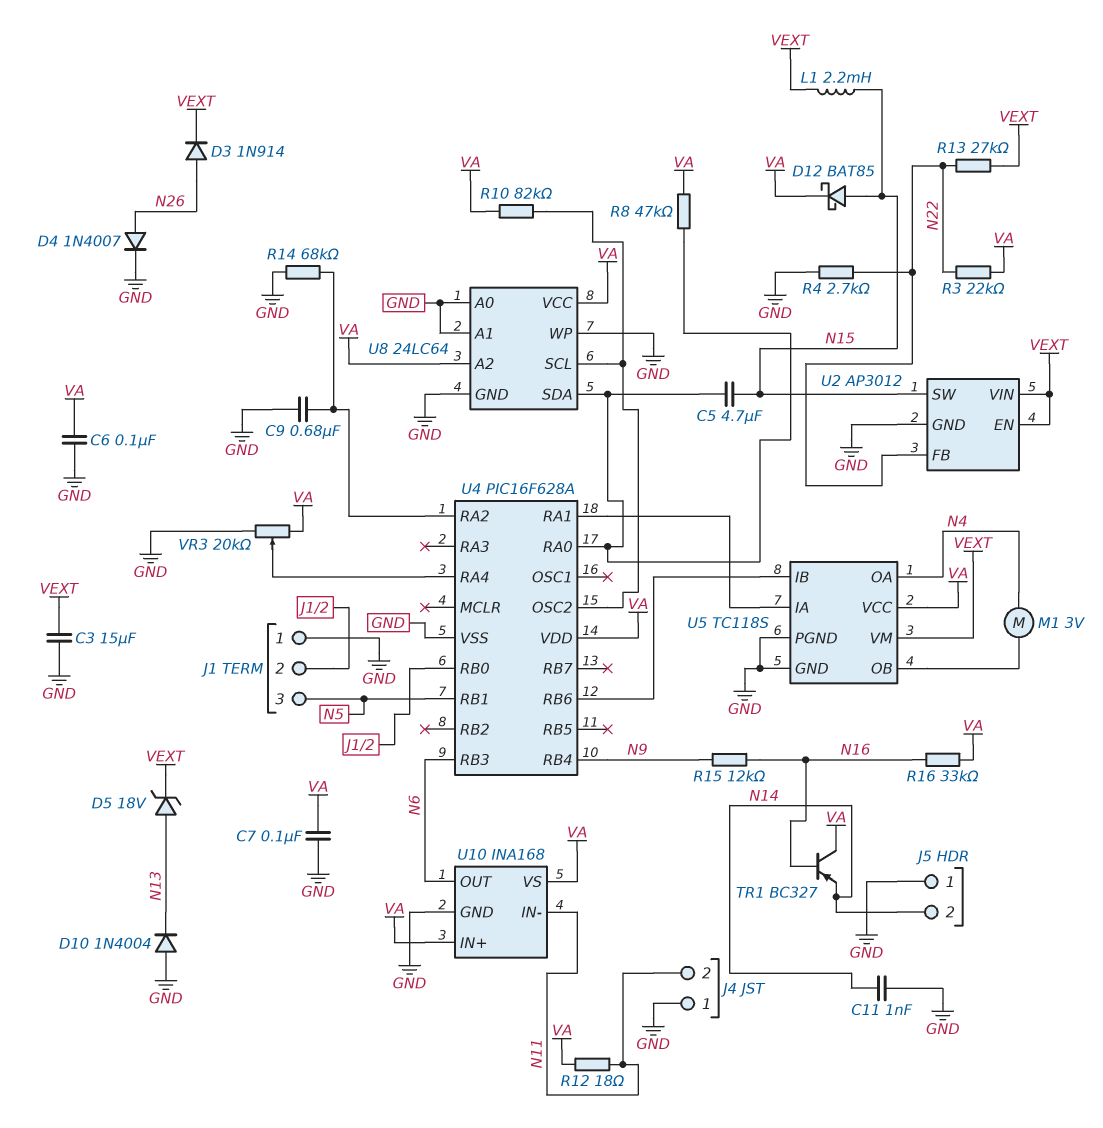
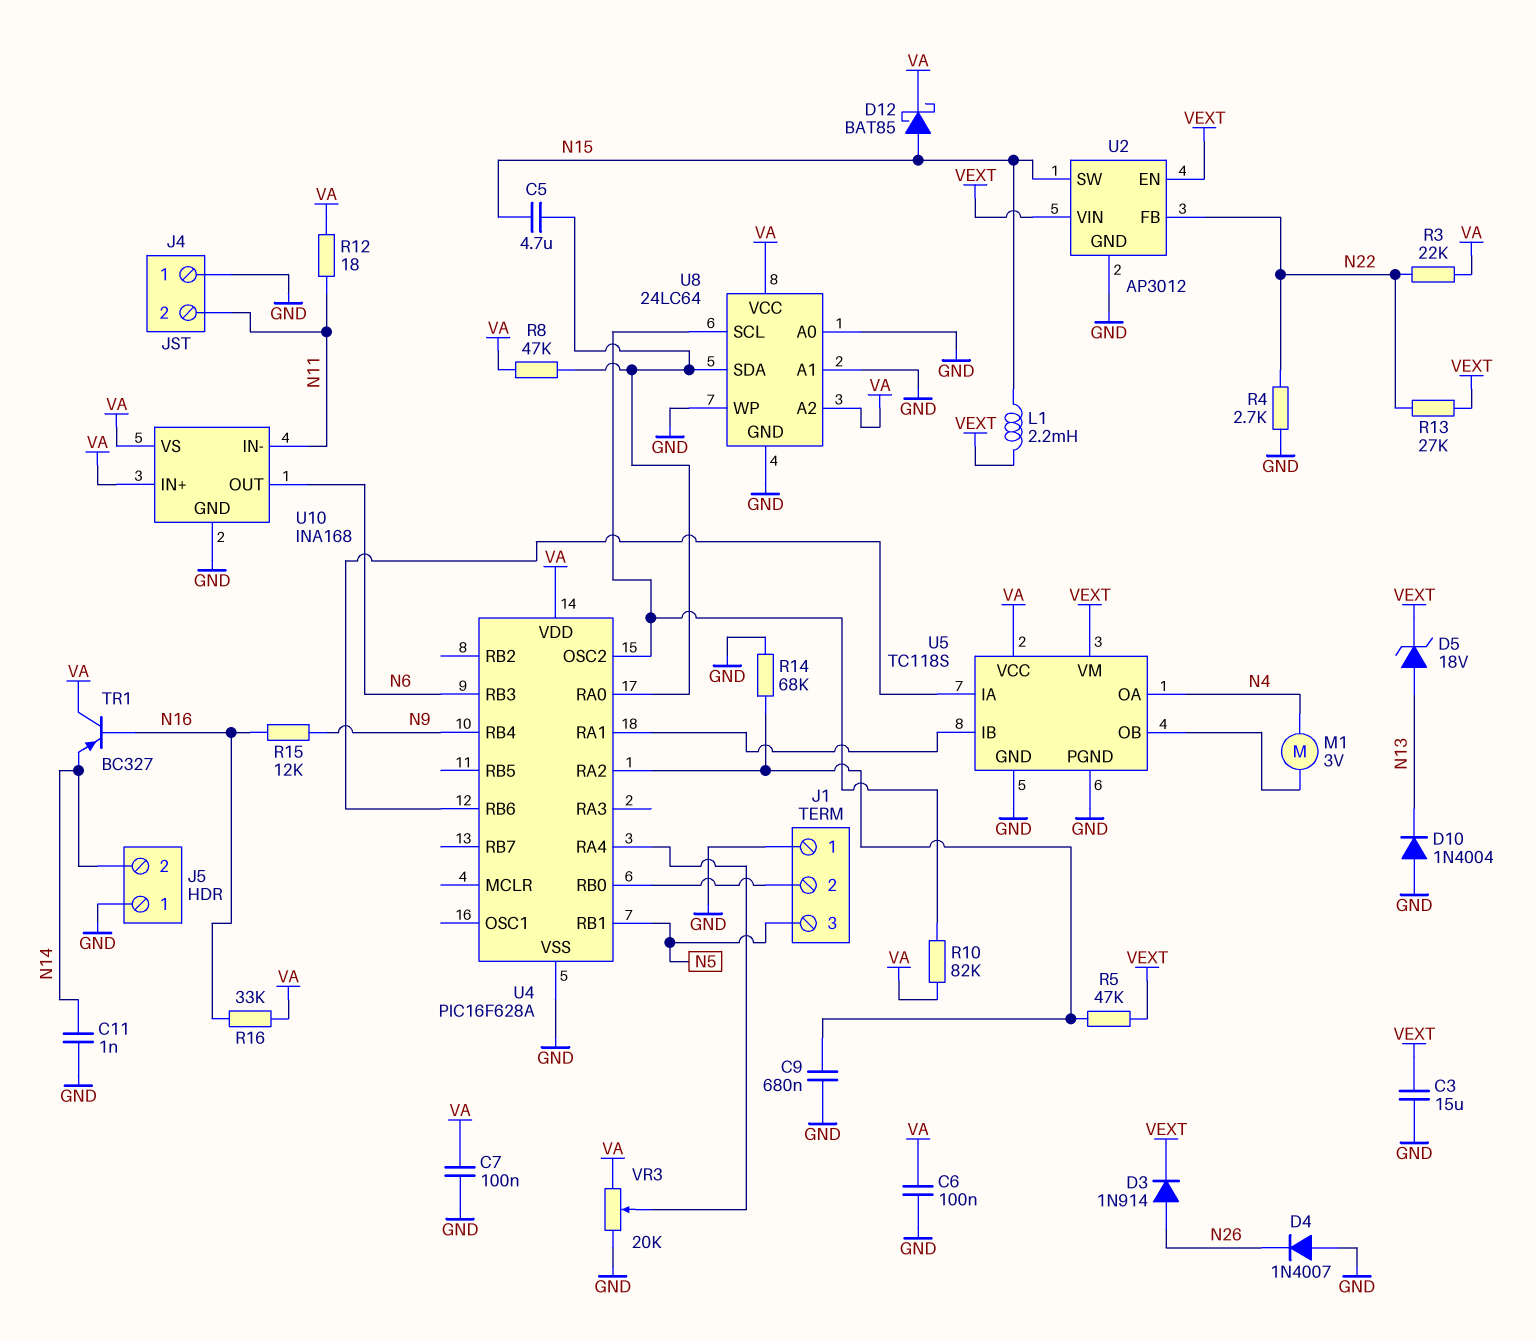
D4: diode 1N4007 (A N26, K GND) -> diode 1N4007 (A GND, K N26)
R5: none -> 47k (U4/RA2, VEXT)
U5 pin IA: U4/RA1 -> U4/RB6
U5 pin IB: U4/RB6 -> U4/RA1

